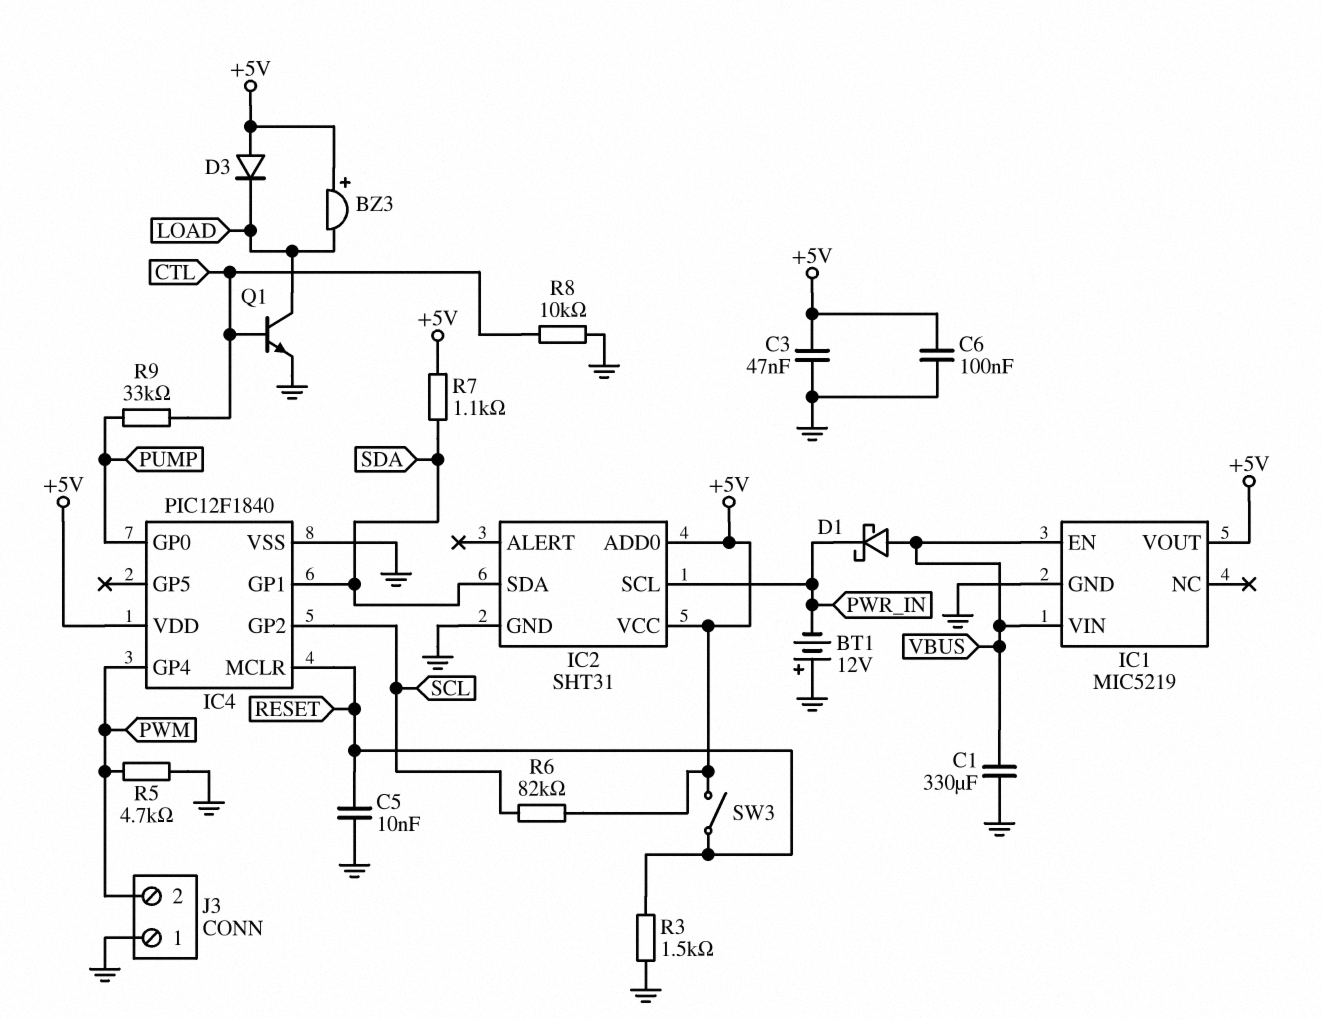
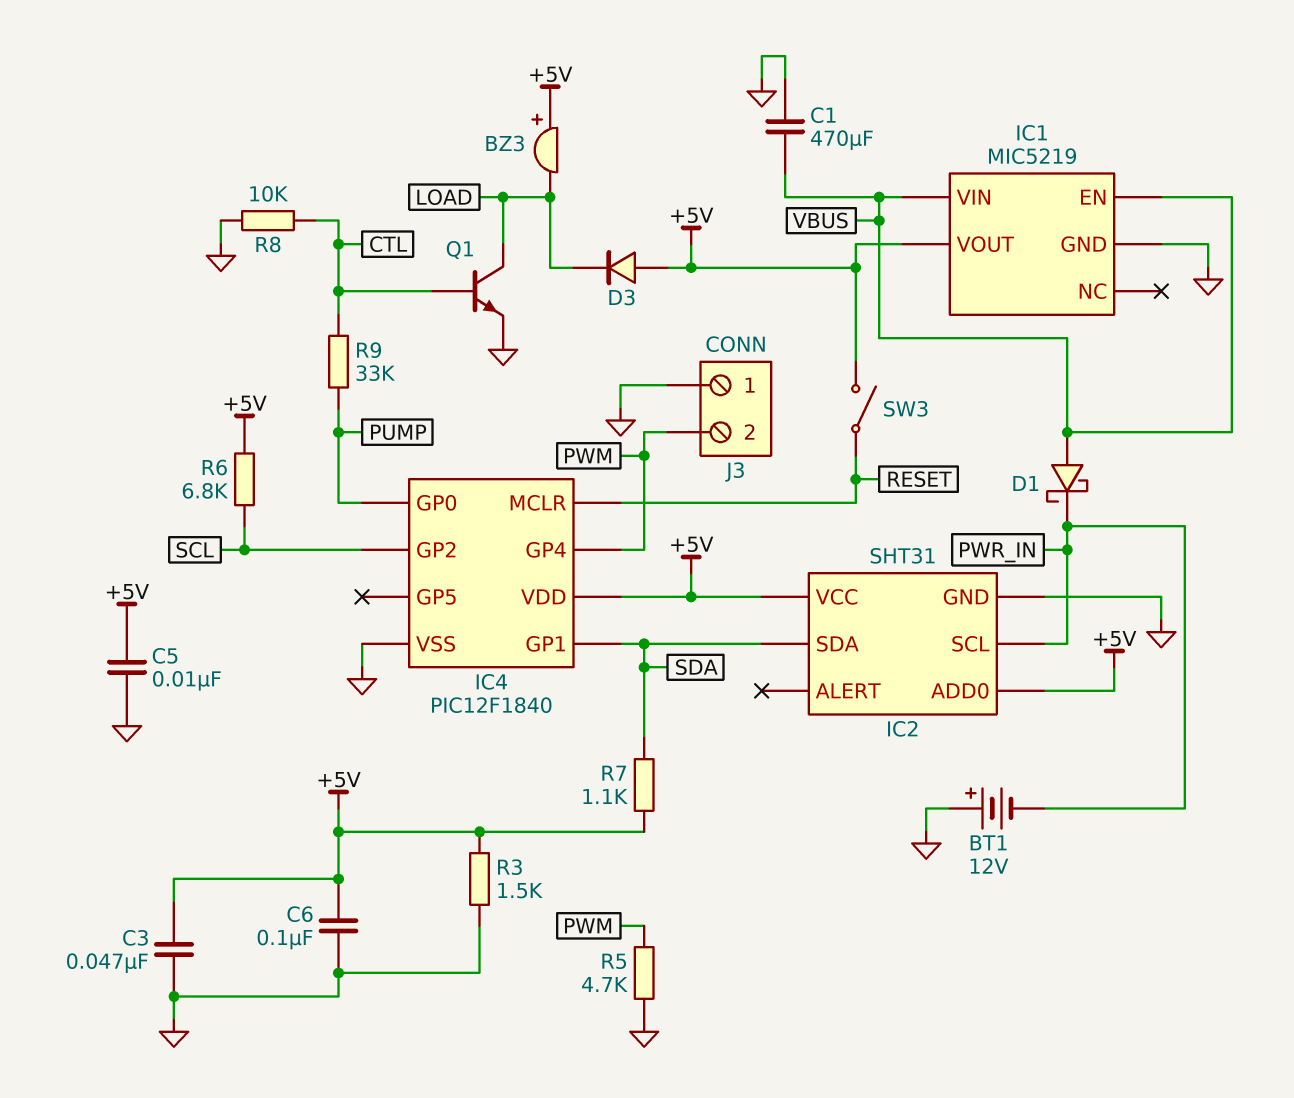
C1: 330uF (GND, VBUS) -> 470uF (GND, VBUS)
C5: 10nF (GND, RESET) -> 10nF (+5V, GND)
R3: 1.5k (GND, RESET) -> 1.5k (+5V, GND)
R6: 82k (+5V, SCL) -> 6.8k (+5V, SCL)

